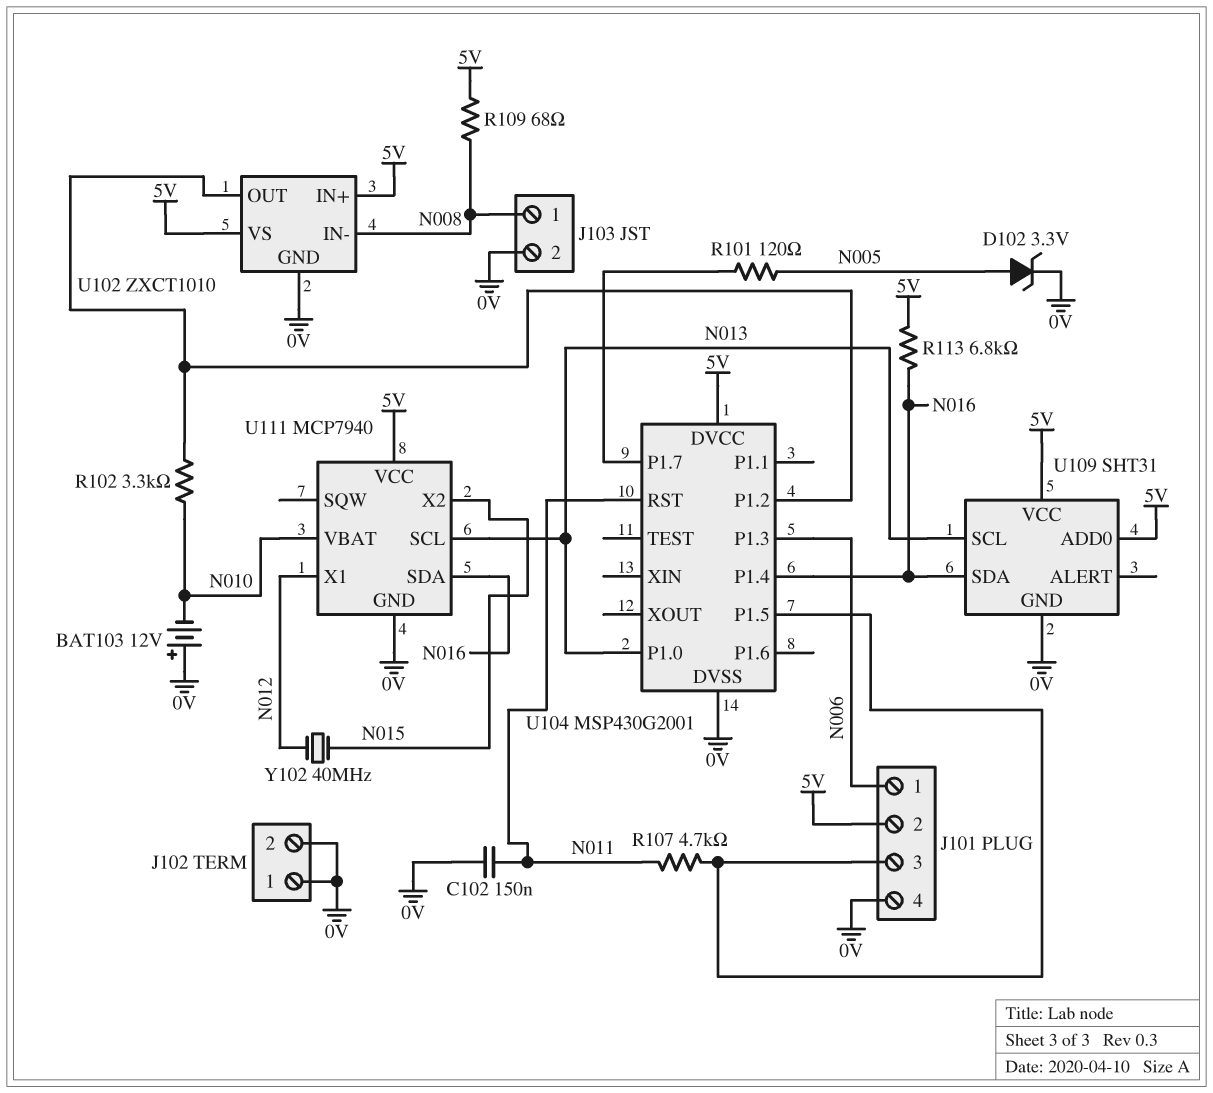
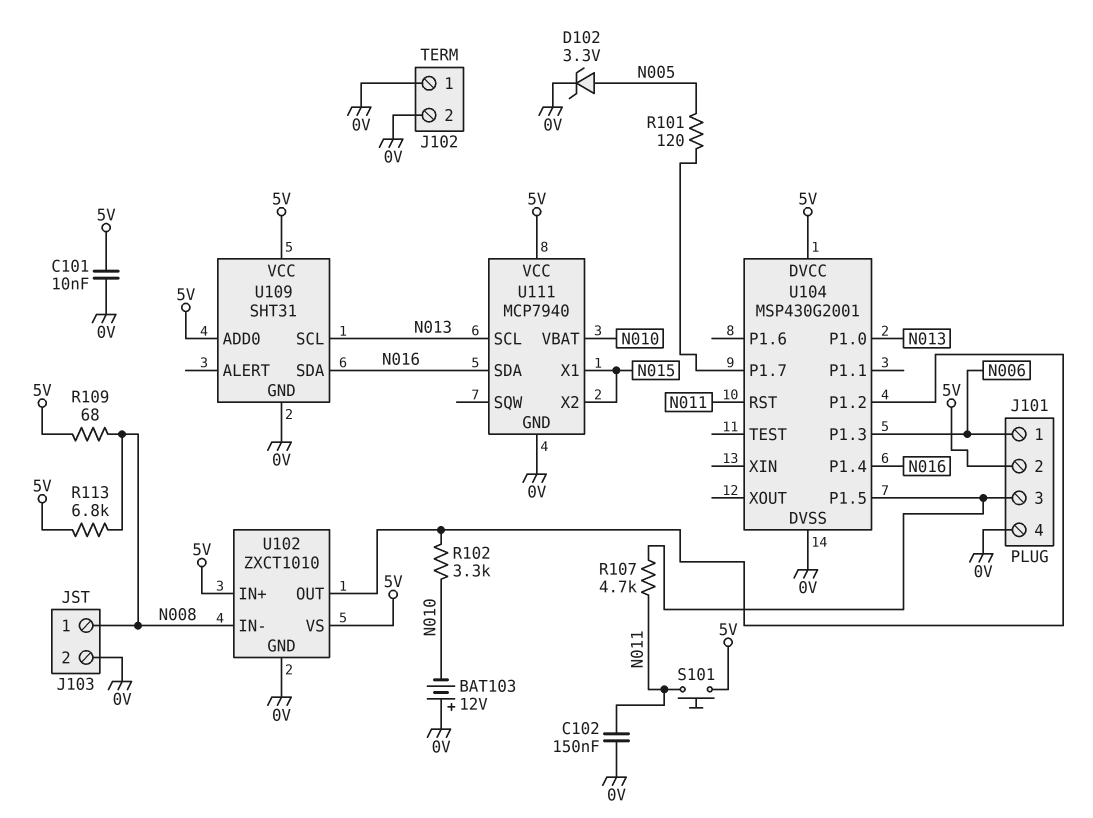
C101: none -> 10nF (0V, 5V)
R113: 6.8k (5V, N016) -> 6.8k (5V, N008)
S101: none -> button (5V, N011)
U111 pin X1: N012 -> N015
Y102: 40MHz (N012, N015) -> none

